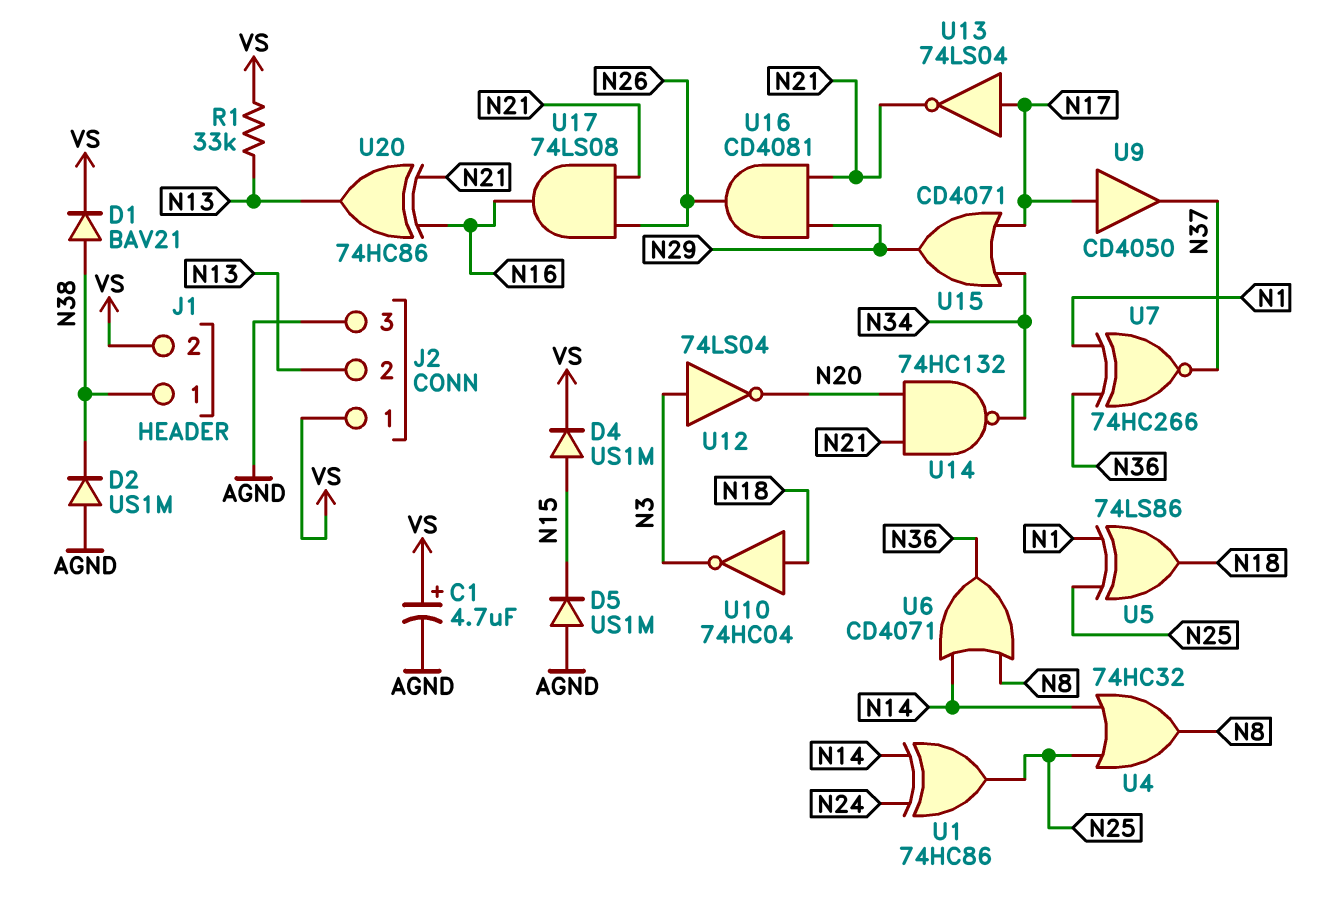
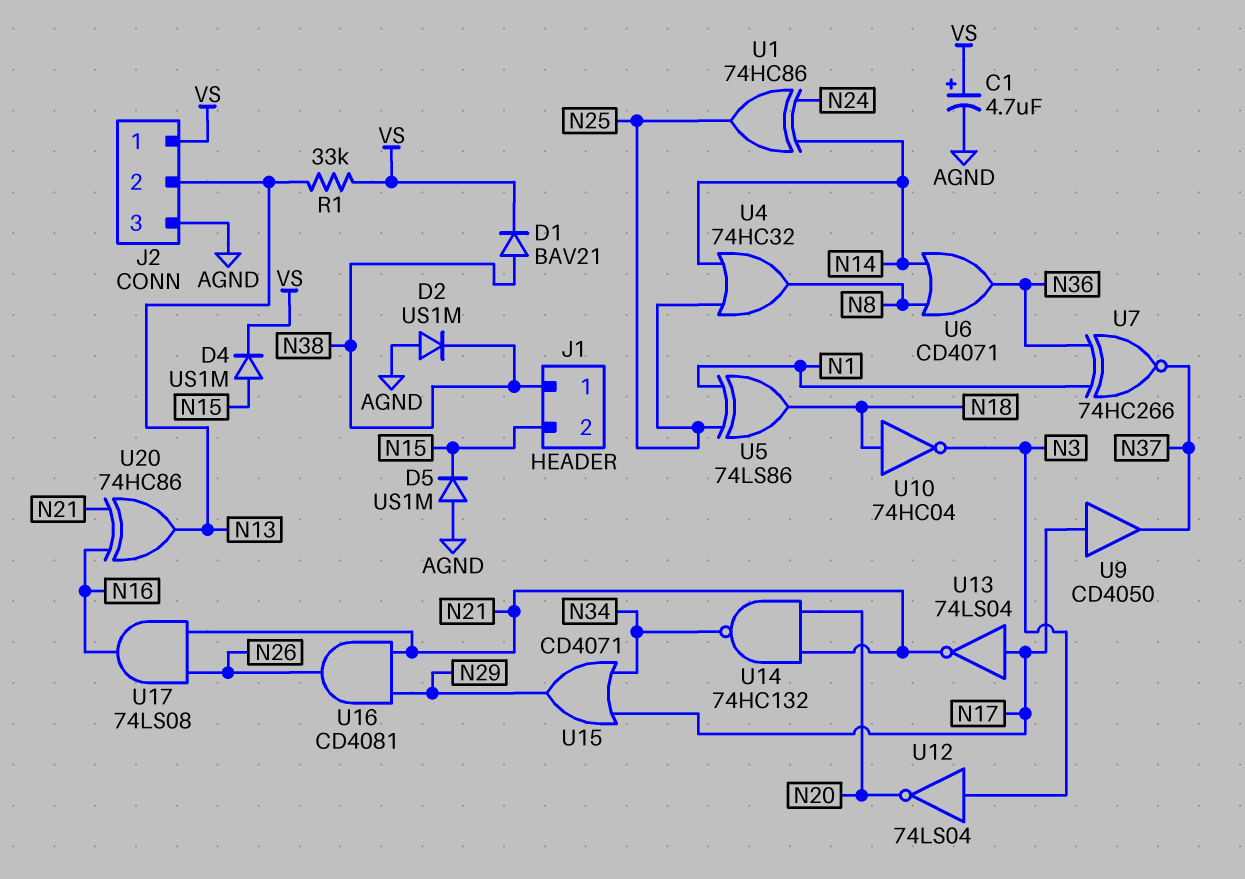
J1 pin 2: VS -> N15

